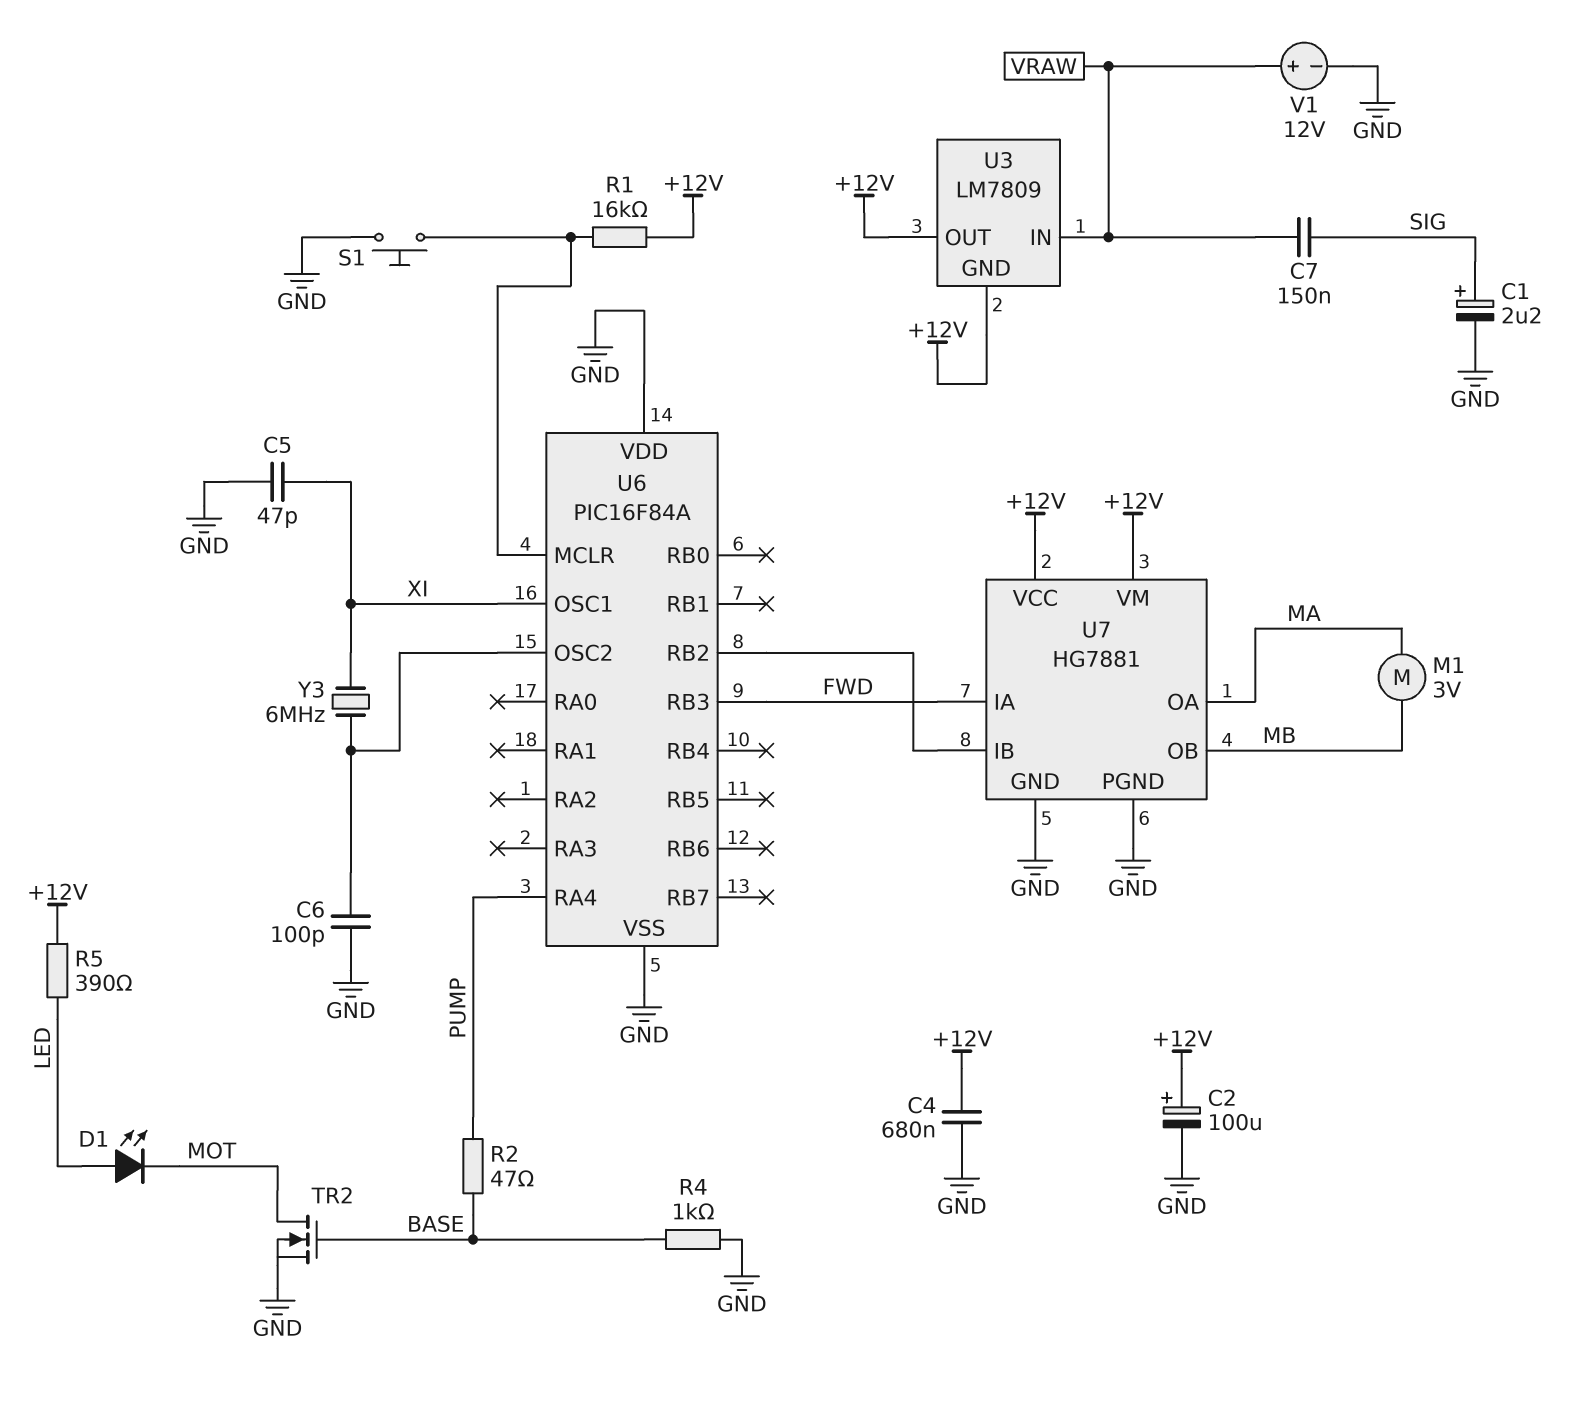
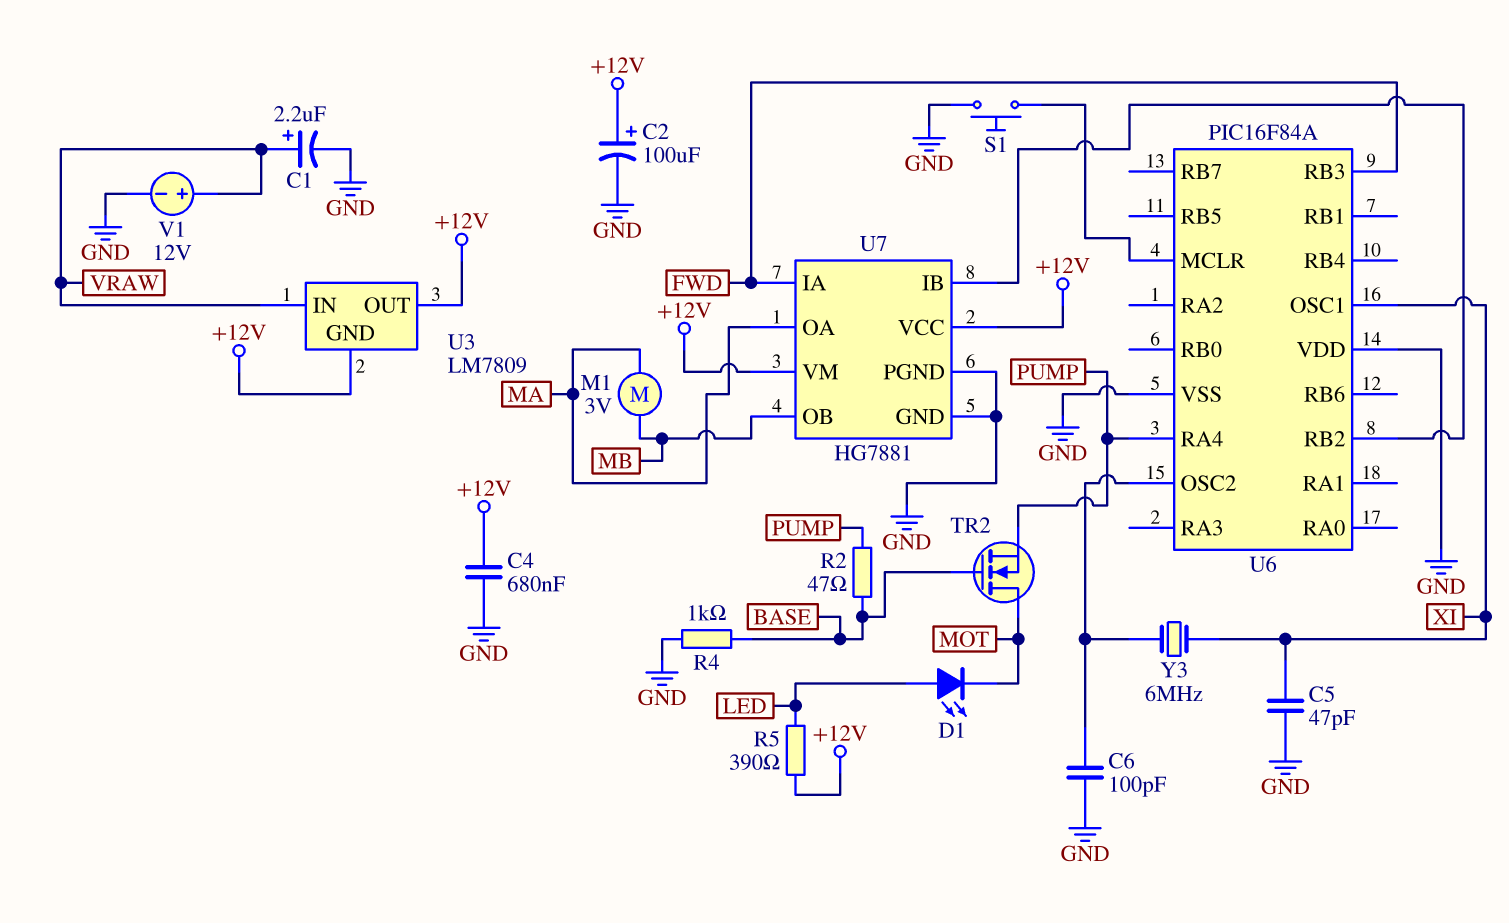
C1: 2.2uF (plus SIG, minus GND) -> 2.2uF (plus VRAW, minus GND)
C7: 150nF (SIG, VRAW) -> none
R1: 16k (+12V, U6/MCLR) -> none
TR2: NMOS (G BASE, D MOT, S GND) -> NMOS (G BASE, D MOT, S PUMP)

